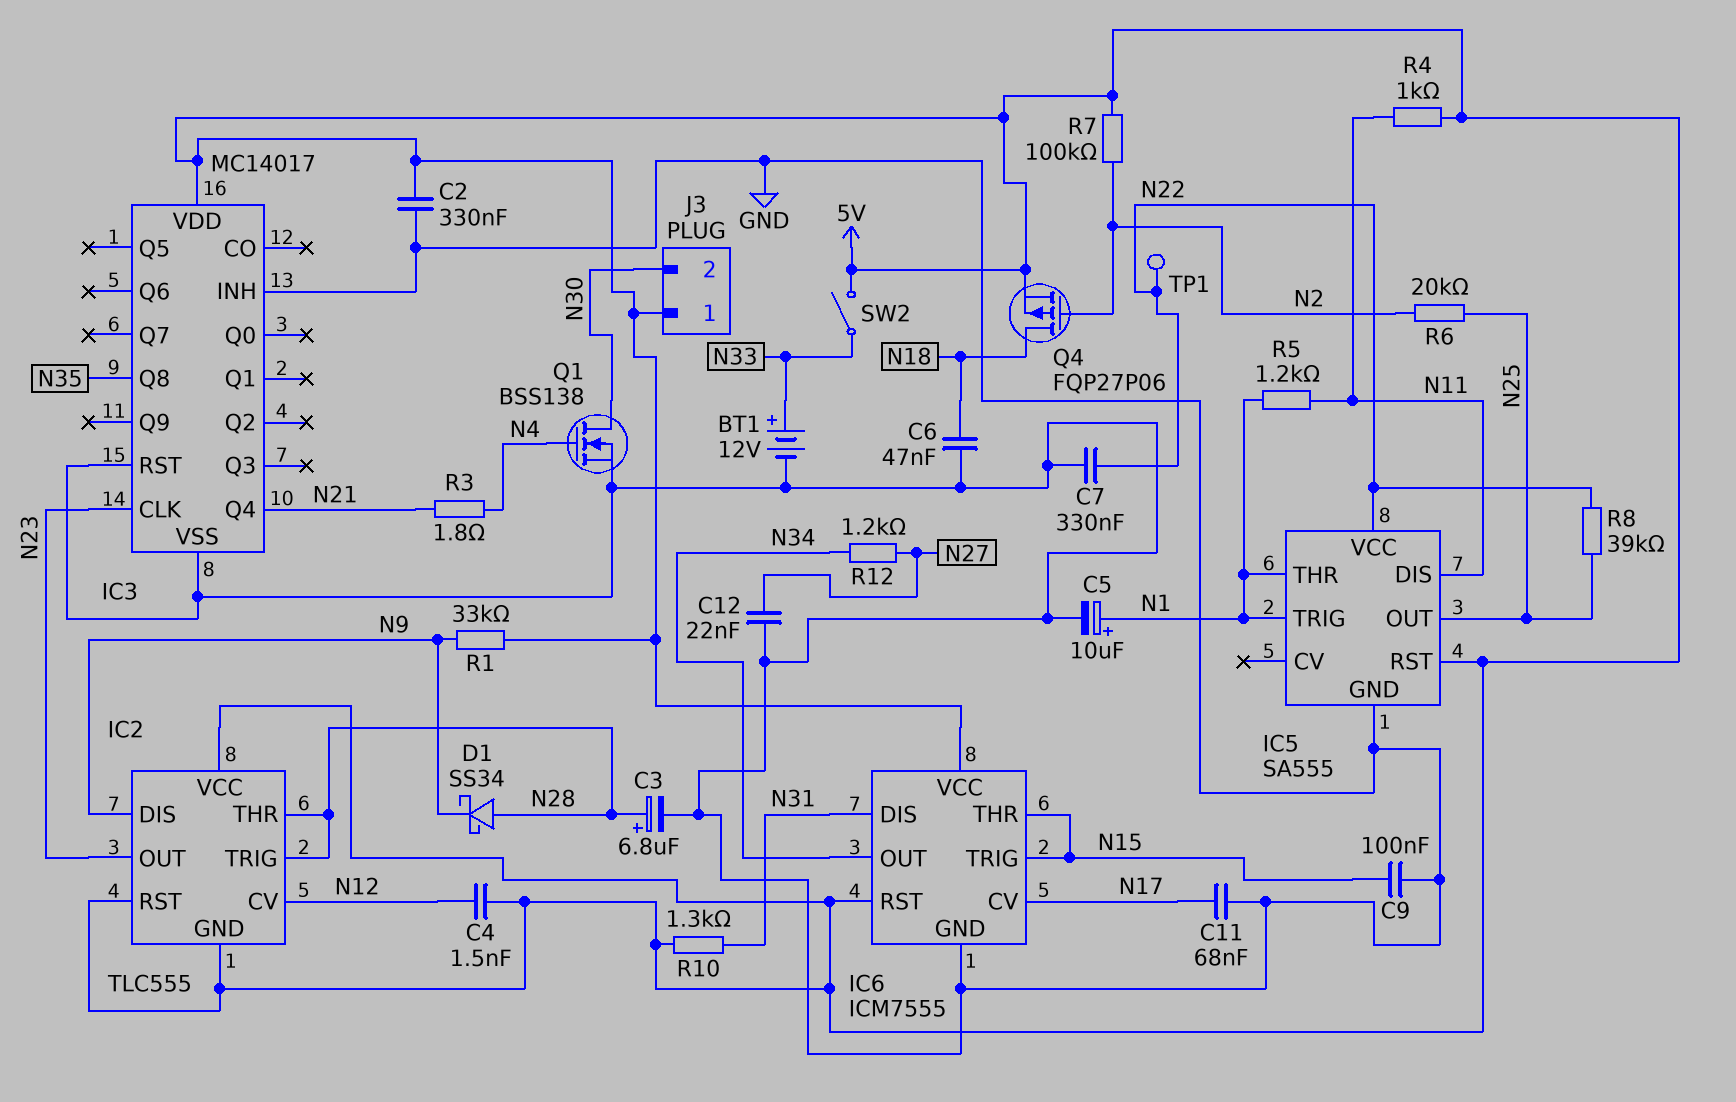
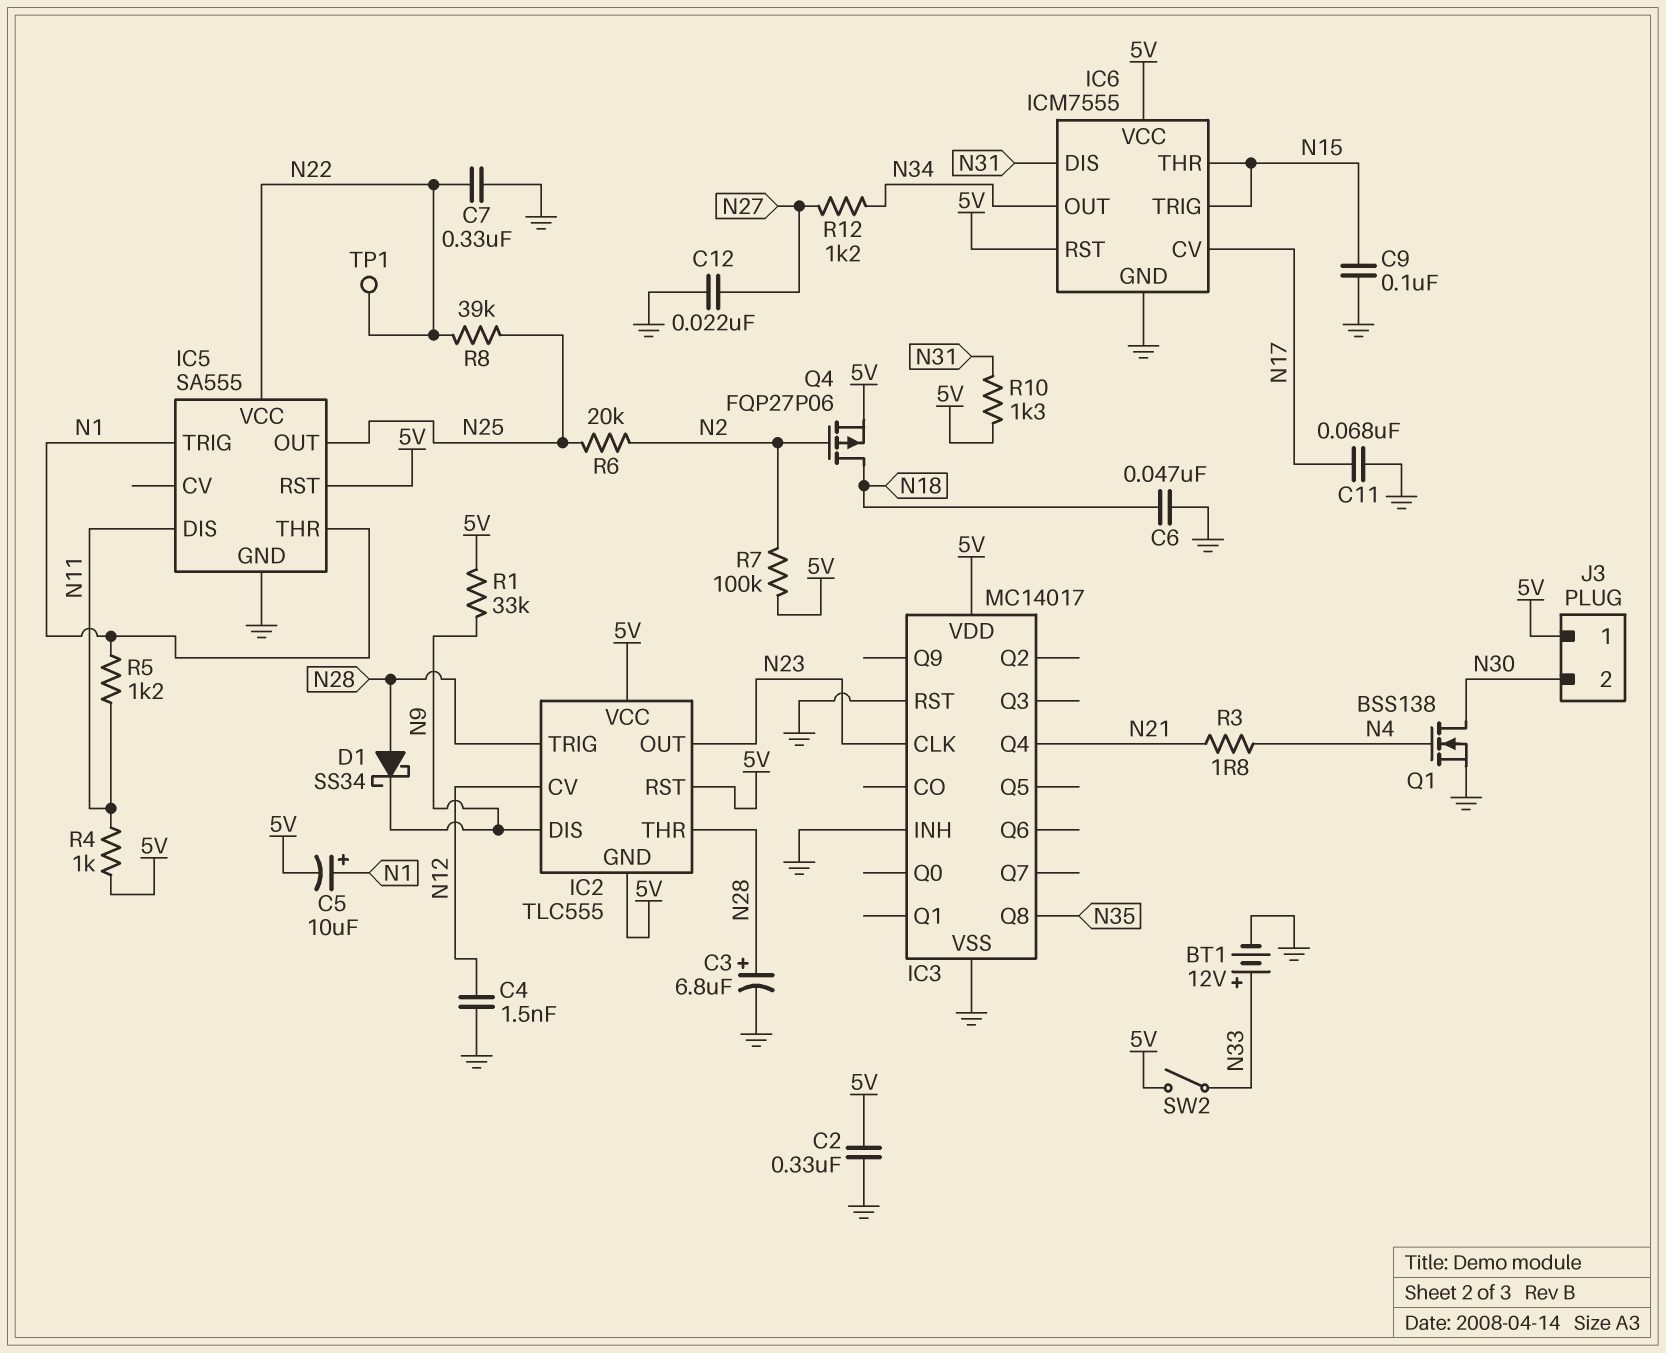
C4: 1.5nF (5V, N12) -> 1.5nF (GND, N12)
C5: 10uF (plus N1, minus GND) -> 10uF (plus N1, minus 5V)

